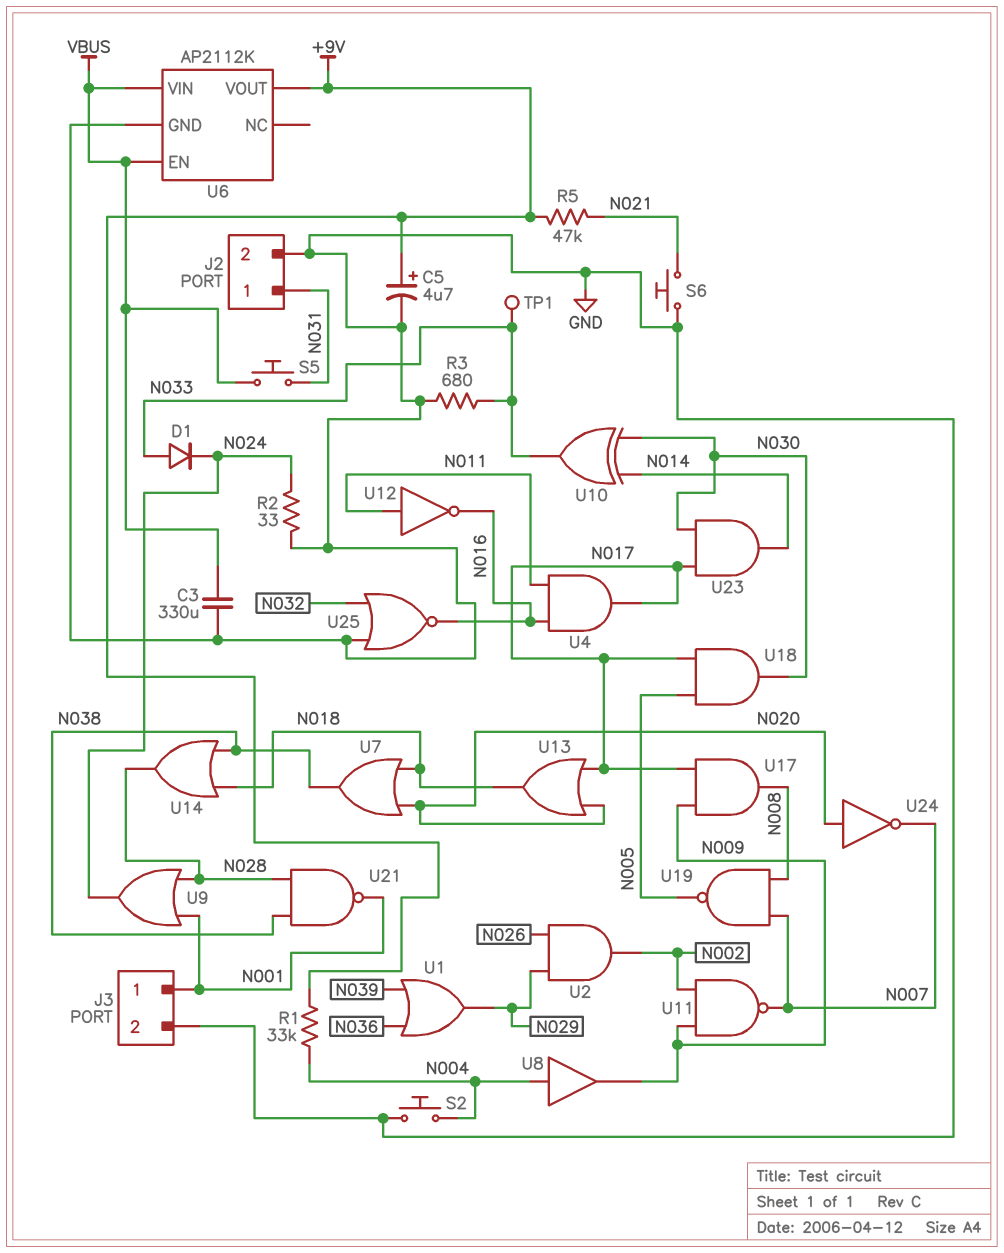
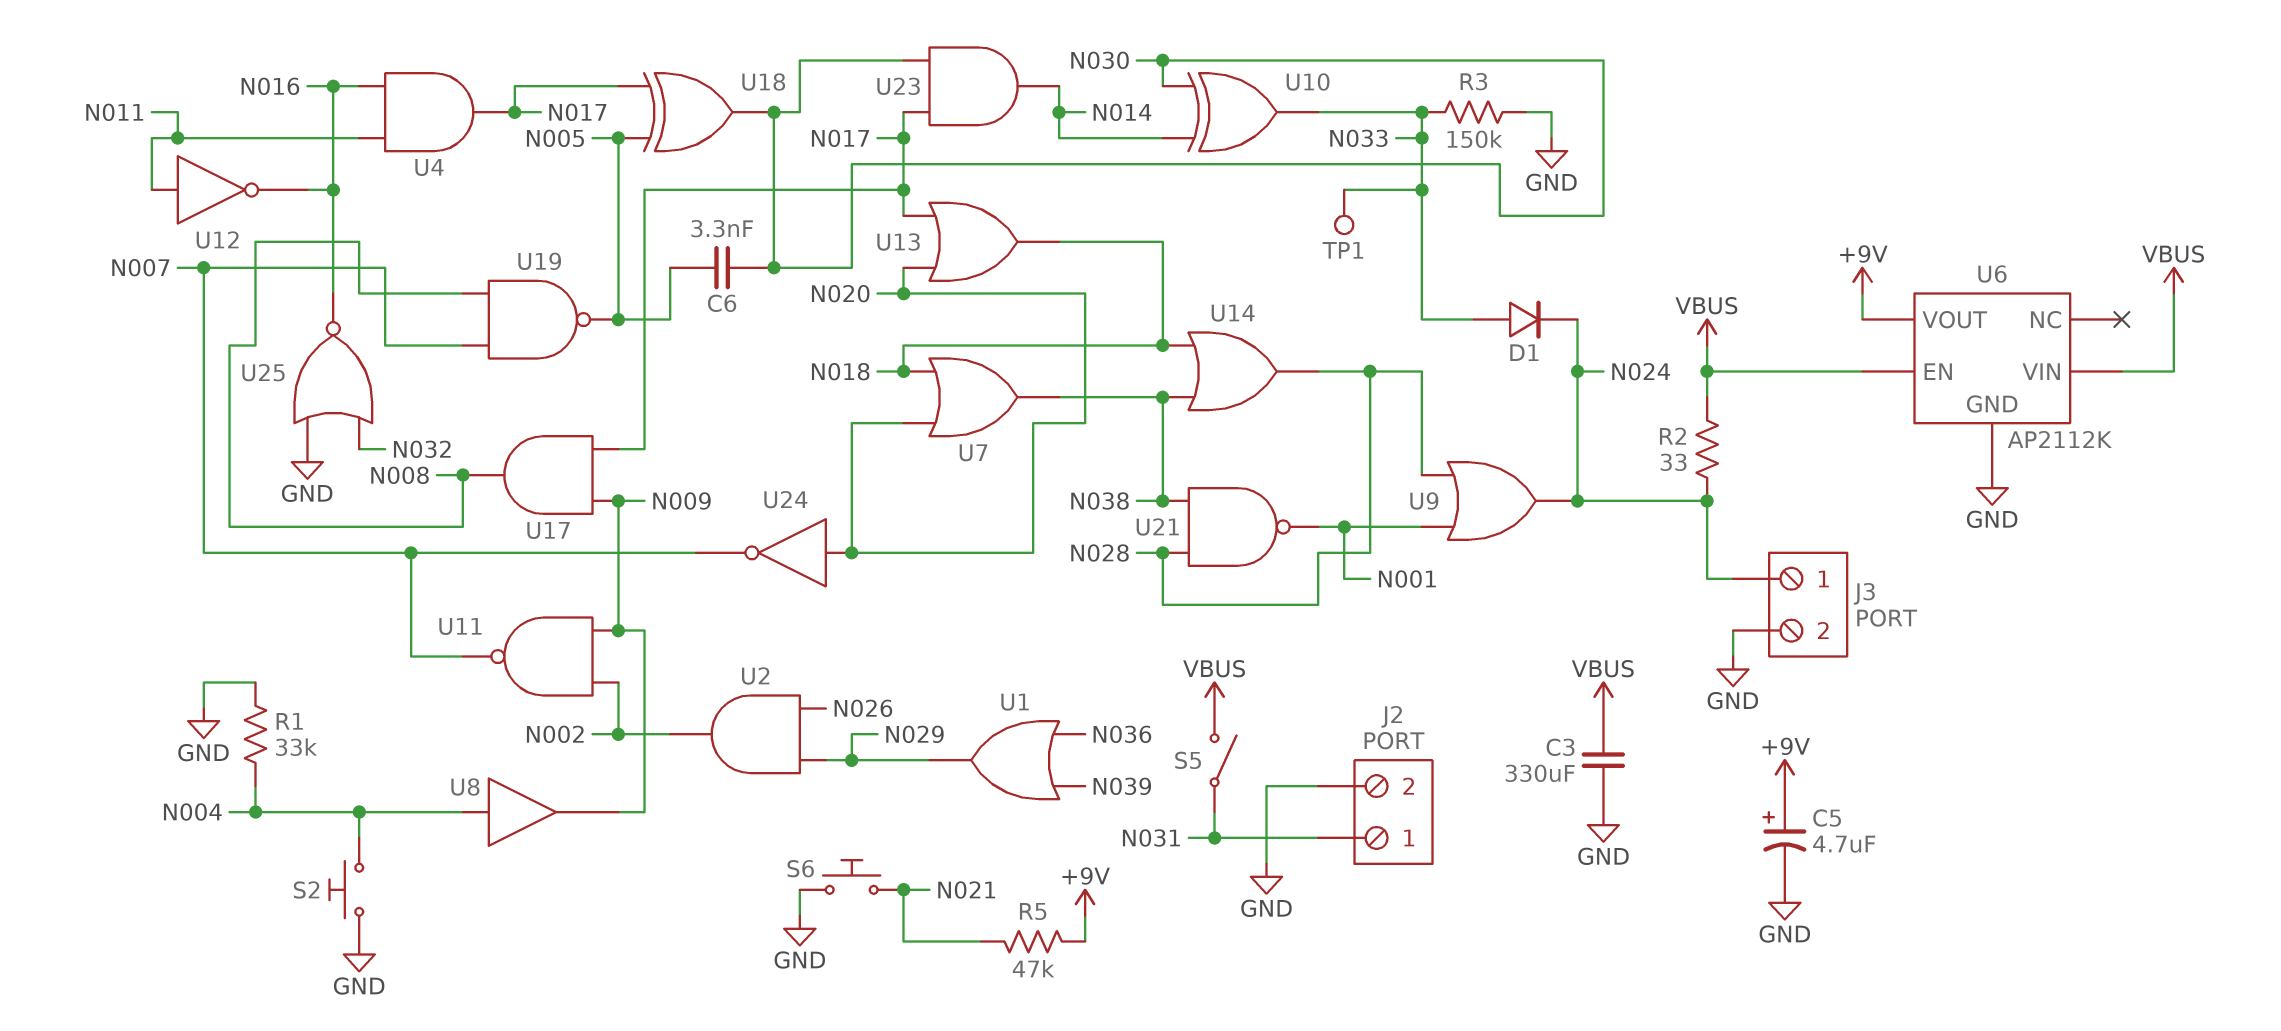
C6: none -> 3.3nF (N005, N030)
J3 pin 1: N001 -> N024
R1: 33k (+9V, N004) -> 33k (GND, N004)
R2: 33 (GND, N024) -> 33 (N024, VBUS)
R3: 680 (GND, N033) -> 150k (GND, N033)
S5: button (N031, VBUS) -> switch (N031, VBUS)
U18: AND (in N005, in N017, out N030) -> XOR (in N005, in N017, out N030)

